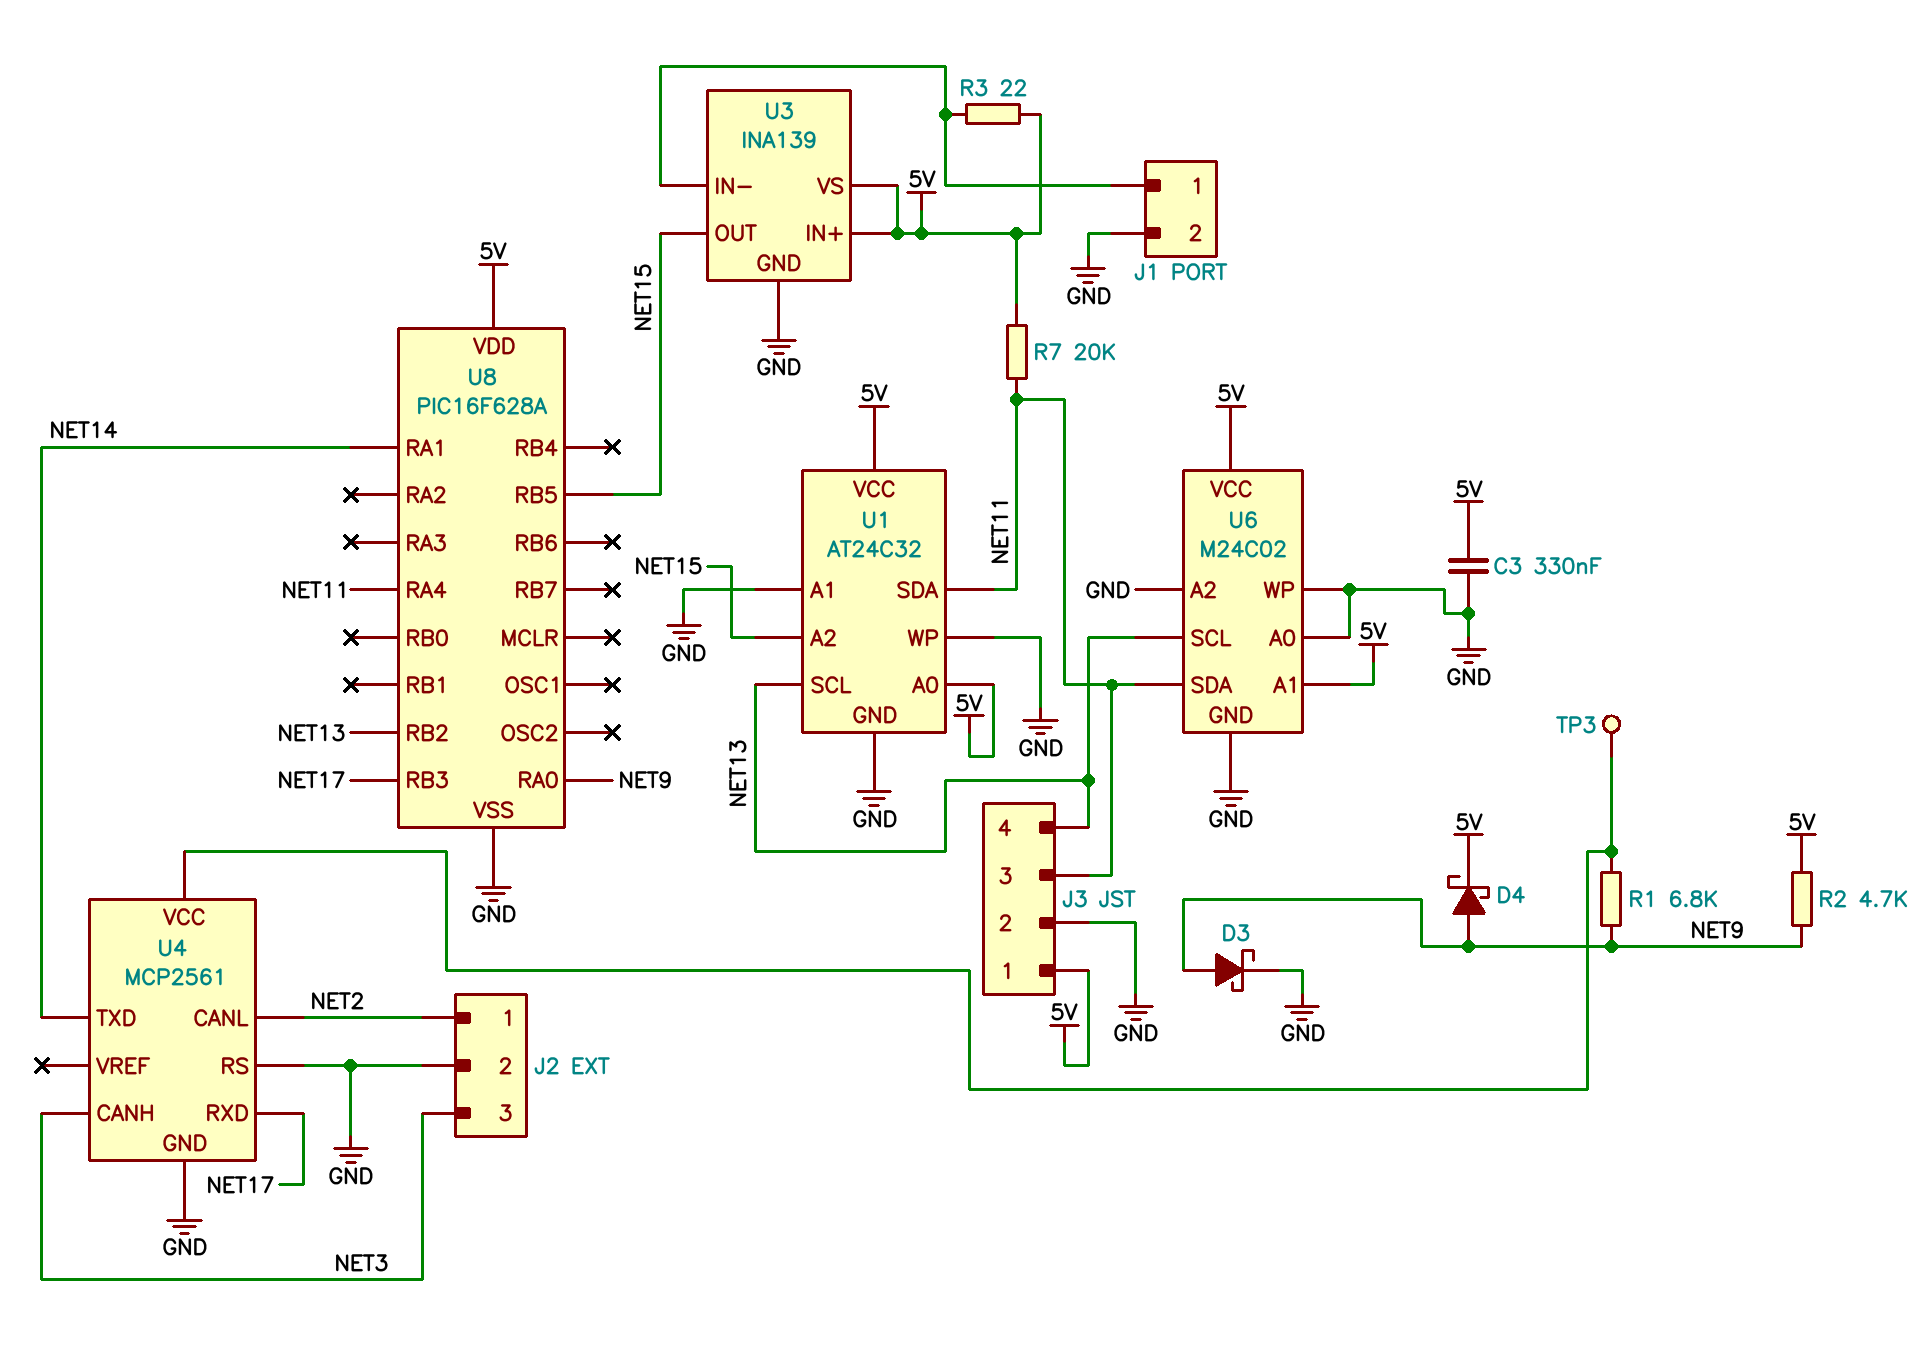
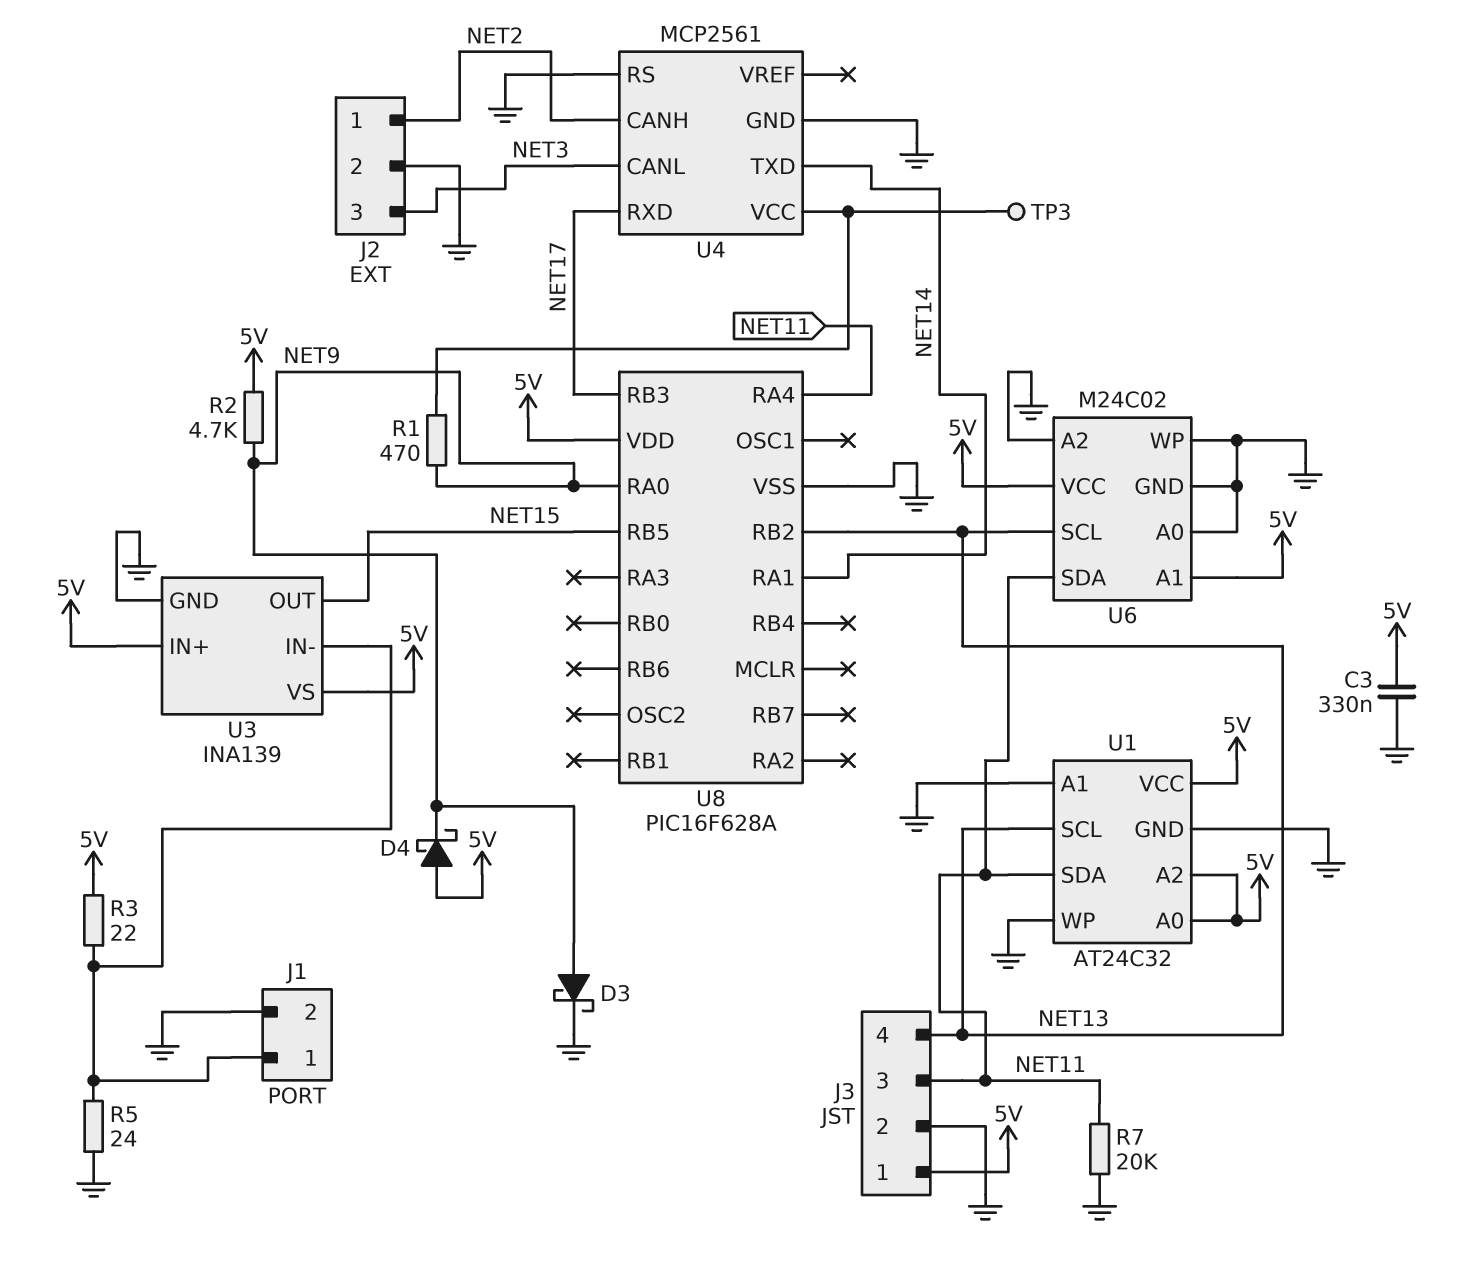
D4: schottky (A NET9, K 5V) -> schottky (A 5V, K NET9)
R1: 6.8k (NET9, U4/VCC) -> 470 (NET9, U4/VCC)
R5: none -> 24 (GND, J1/1)
R7: 20k (5V, NET11) -> 20k (GND, NET11)
U1 pin A2: NET15 -> 5V
U4 pin CANH: NET3 -> NET2
U4 pin CANL: NET2 -> NET3

